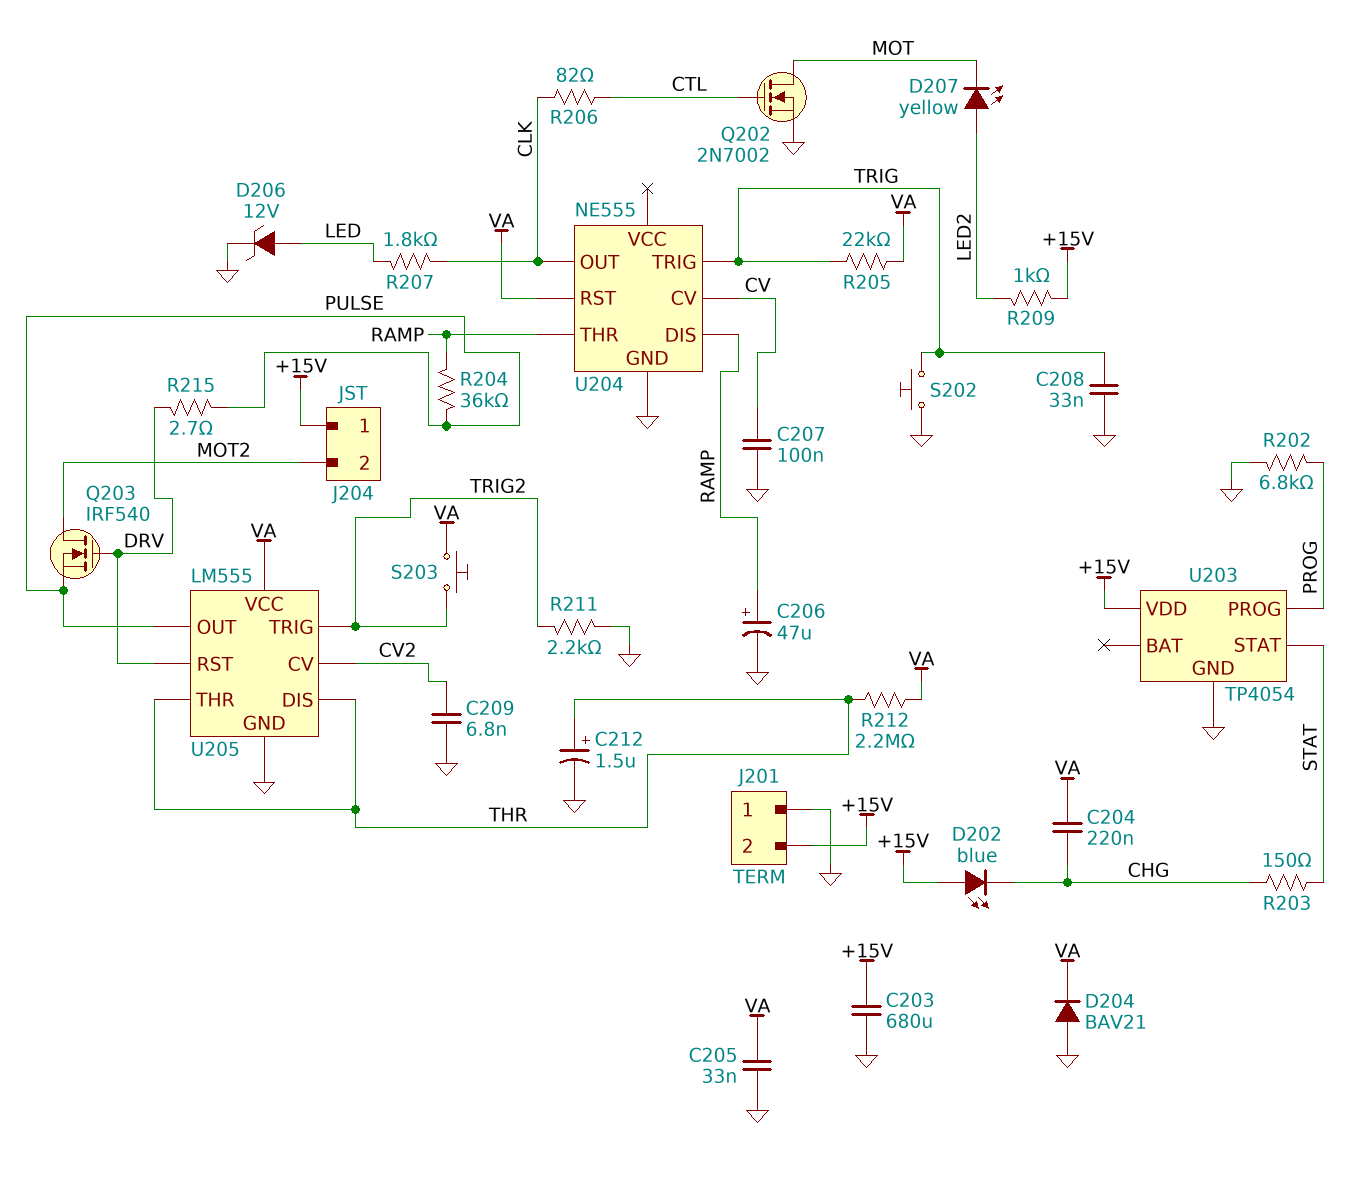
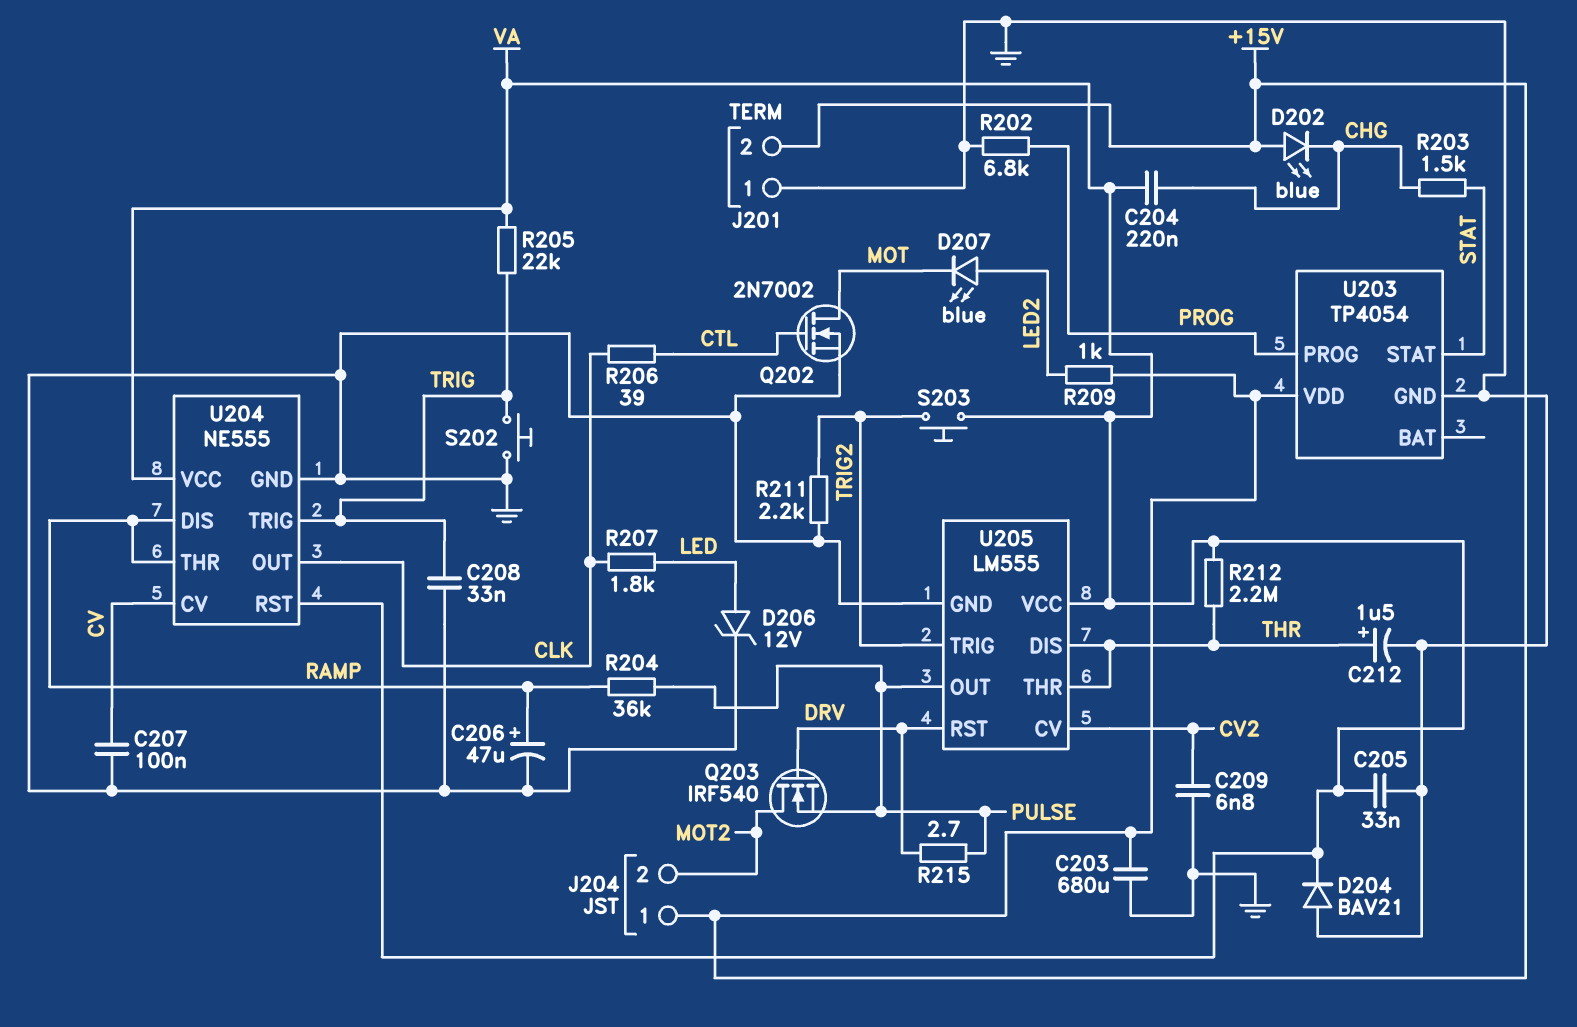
D207: LED yellow (A LED2, K MOT) -> LED blue (A LED2, K MOT)
R203: 150 (CHG, STAT) -> 1.5k (CHG, STAT)
R206: 82 (CLK, CTL) -> 39 (CLK, CTL)
U204 pin VCC: none -> VA

